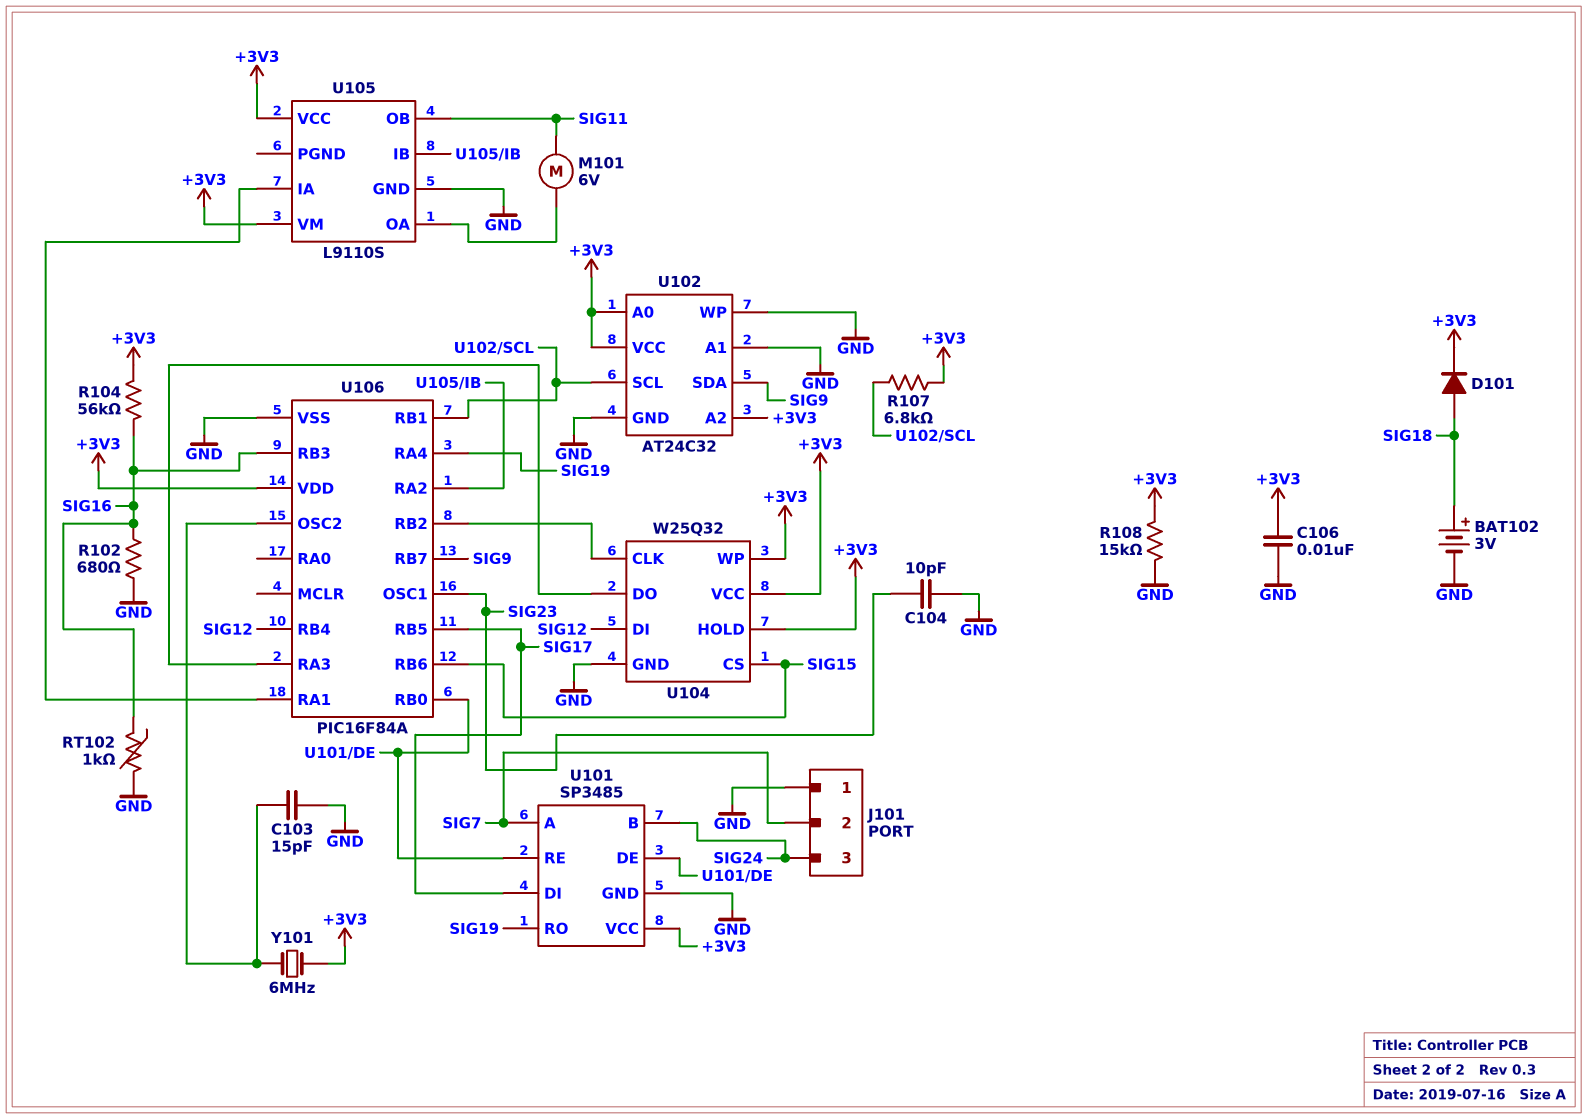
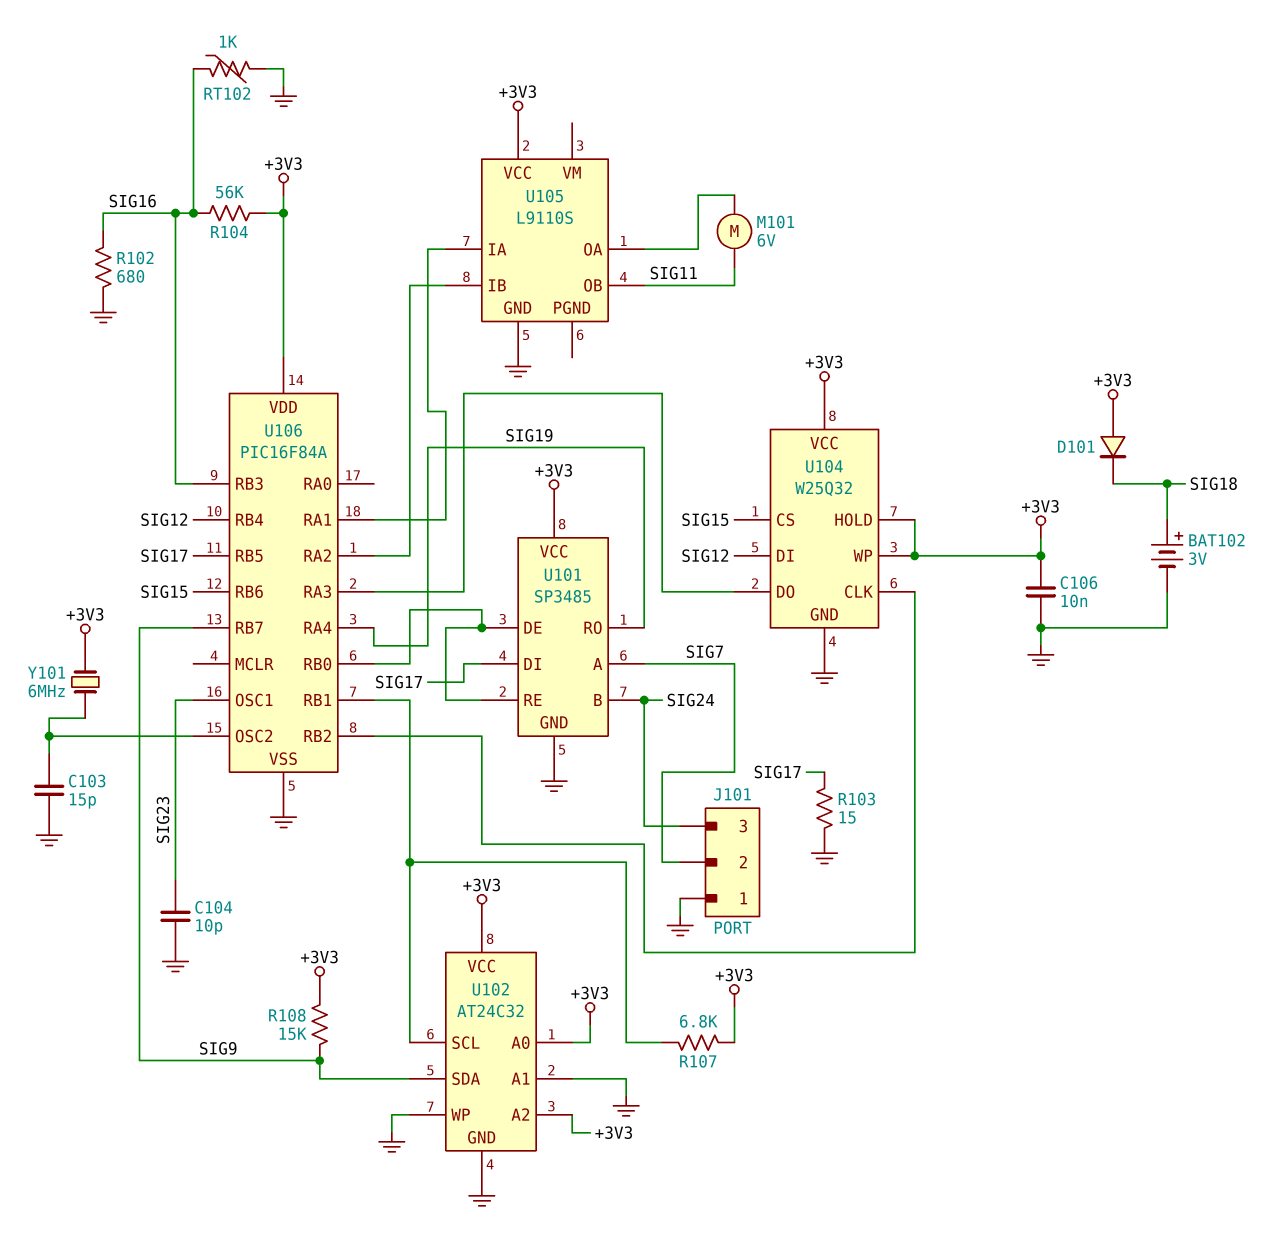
D101: diode (A SIG18, K +3V3) -> diode (A +3V3, K SIG18)
R103: none -> 15 (GND, SIG17)
R108: 15k (+3V3, GND) -> 15k (+3V3, SIG9)
U105 pin VM: +3V3 -> none

